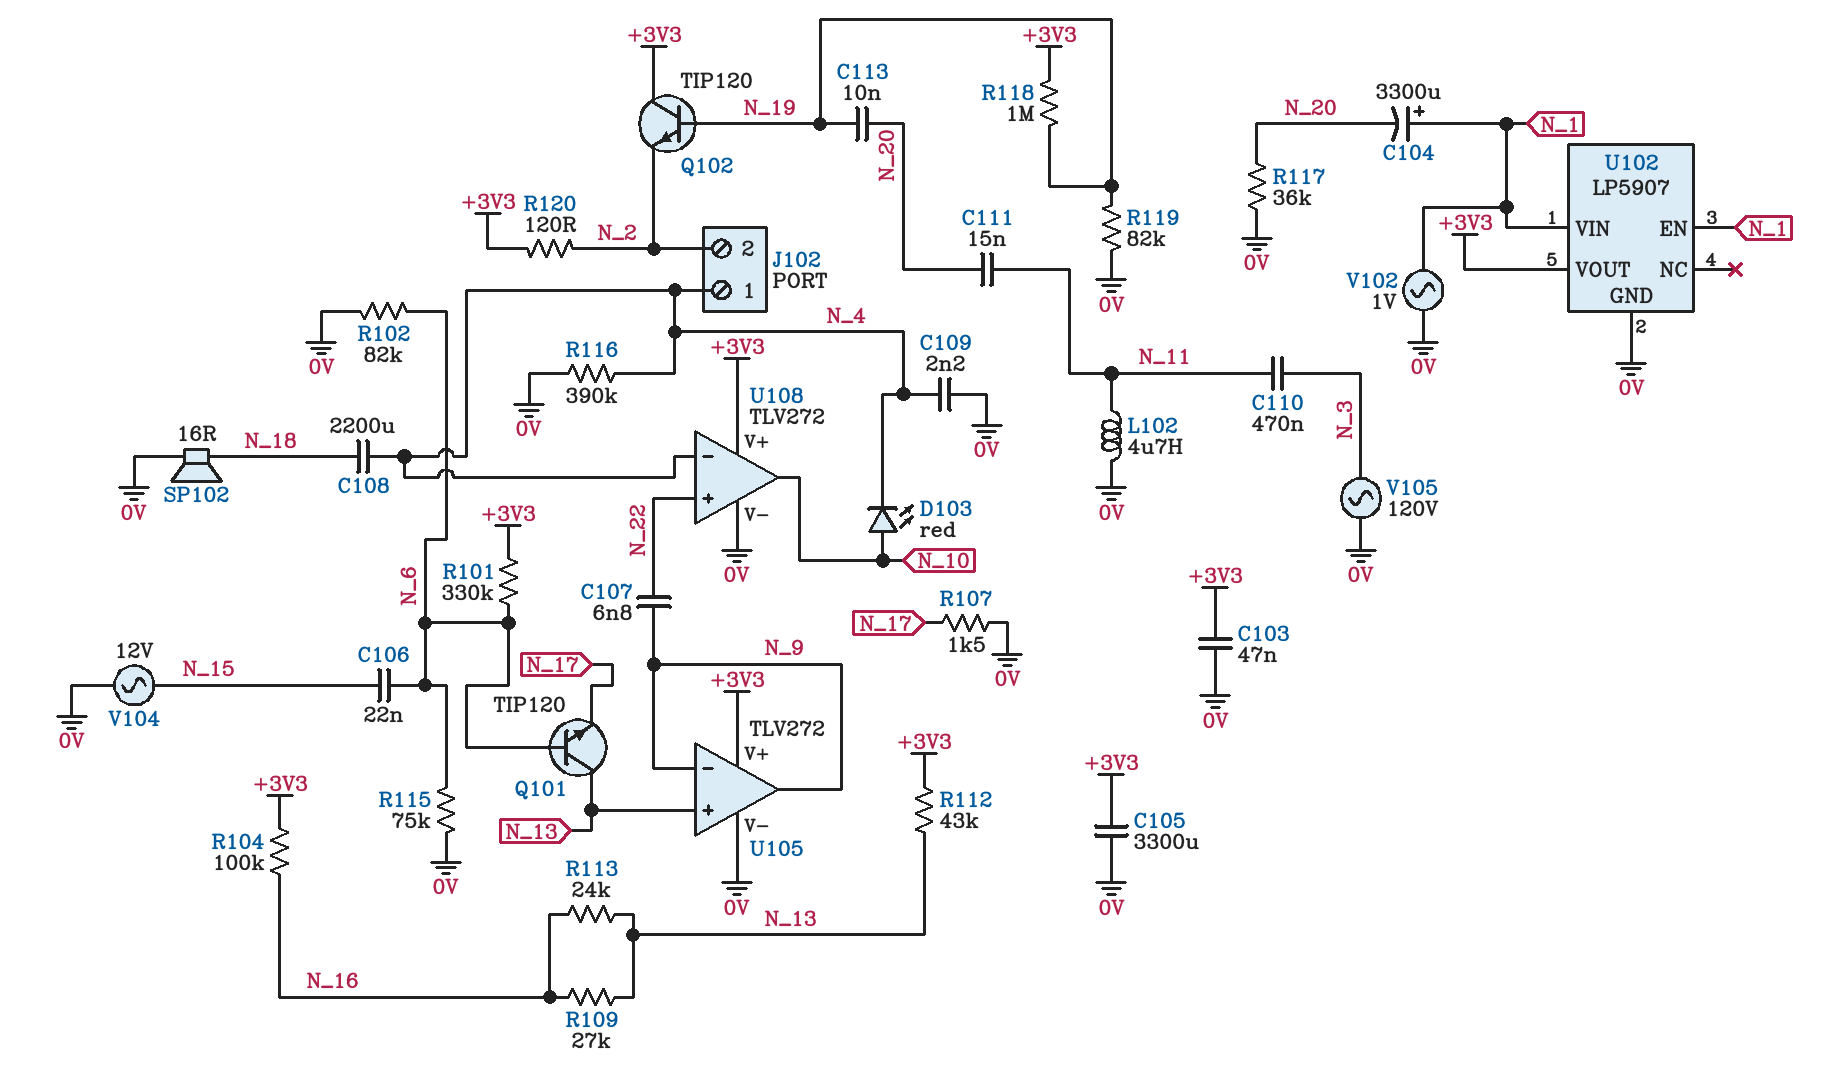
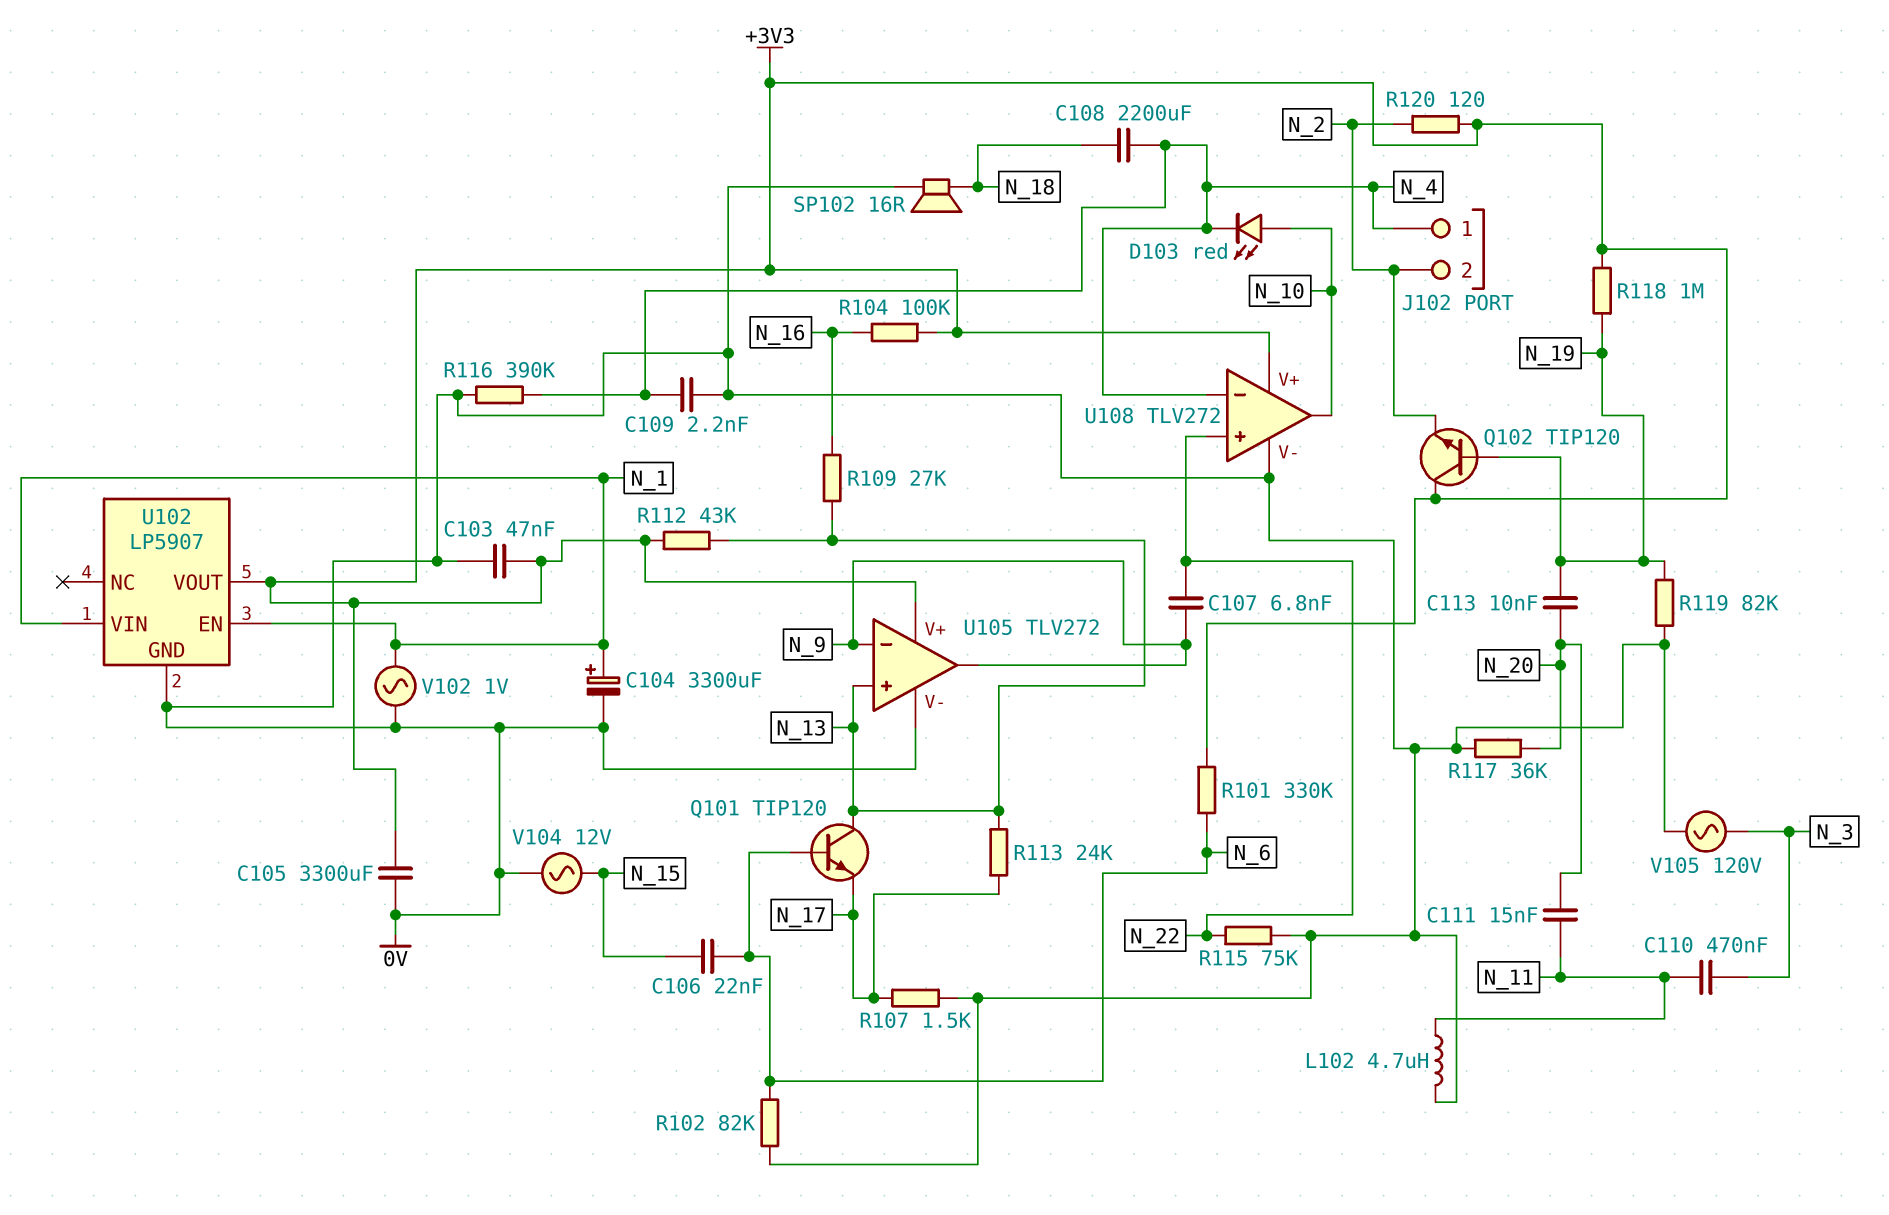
C104: 3300uF (plus N_1, minus N_20) -> 3300uF (plus N_1, minus 0V)
R113: 24k (N_13, N_16) -> 24k (N_13, N_17)
R115: 75k (0V, N_6) -> 75k (0V, N_22)

